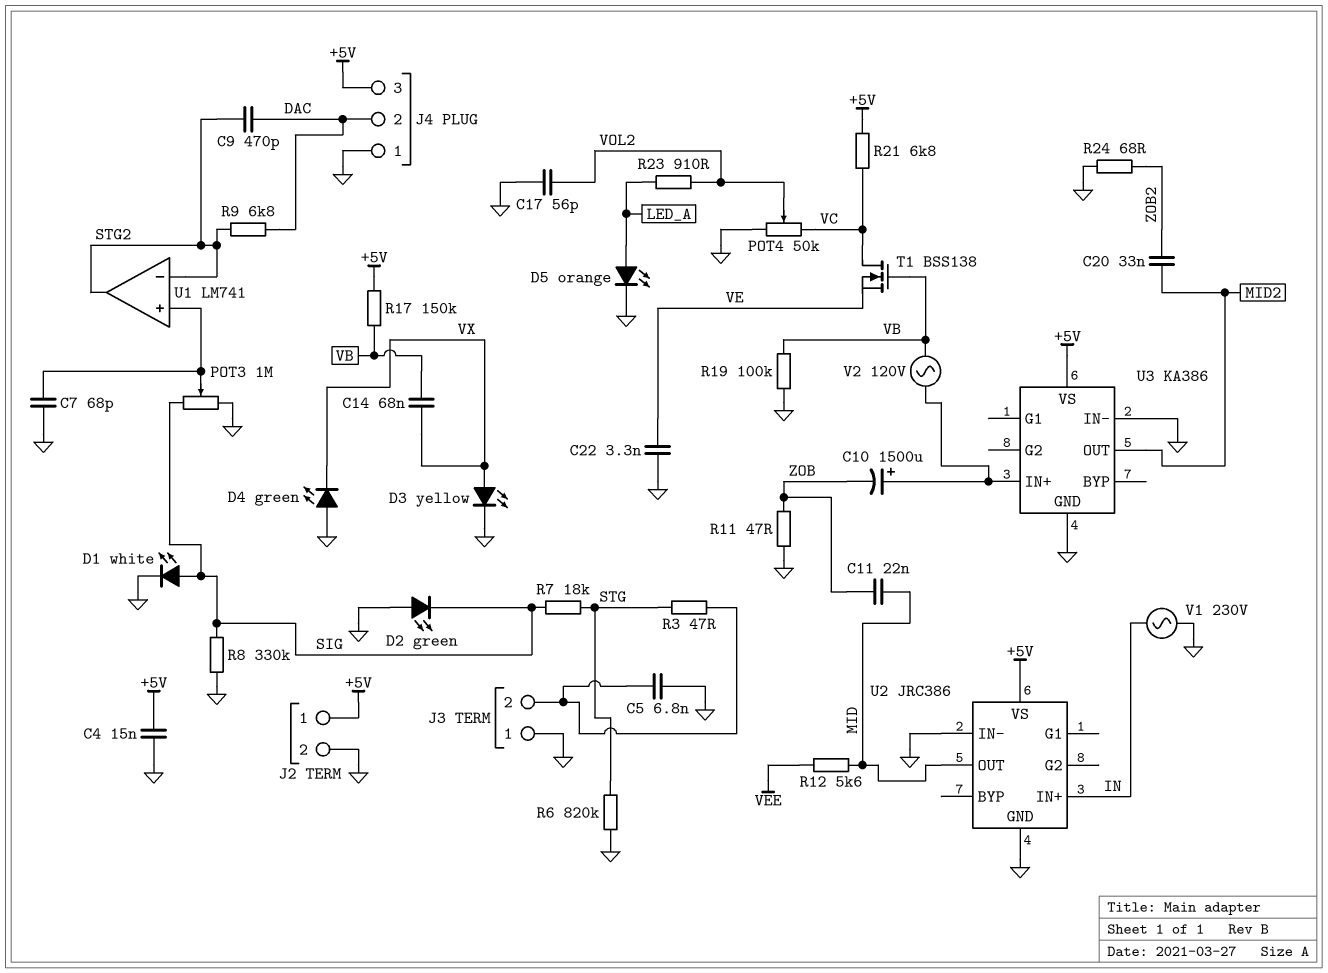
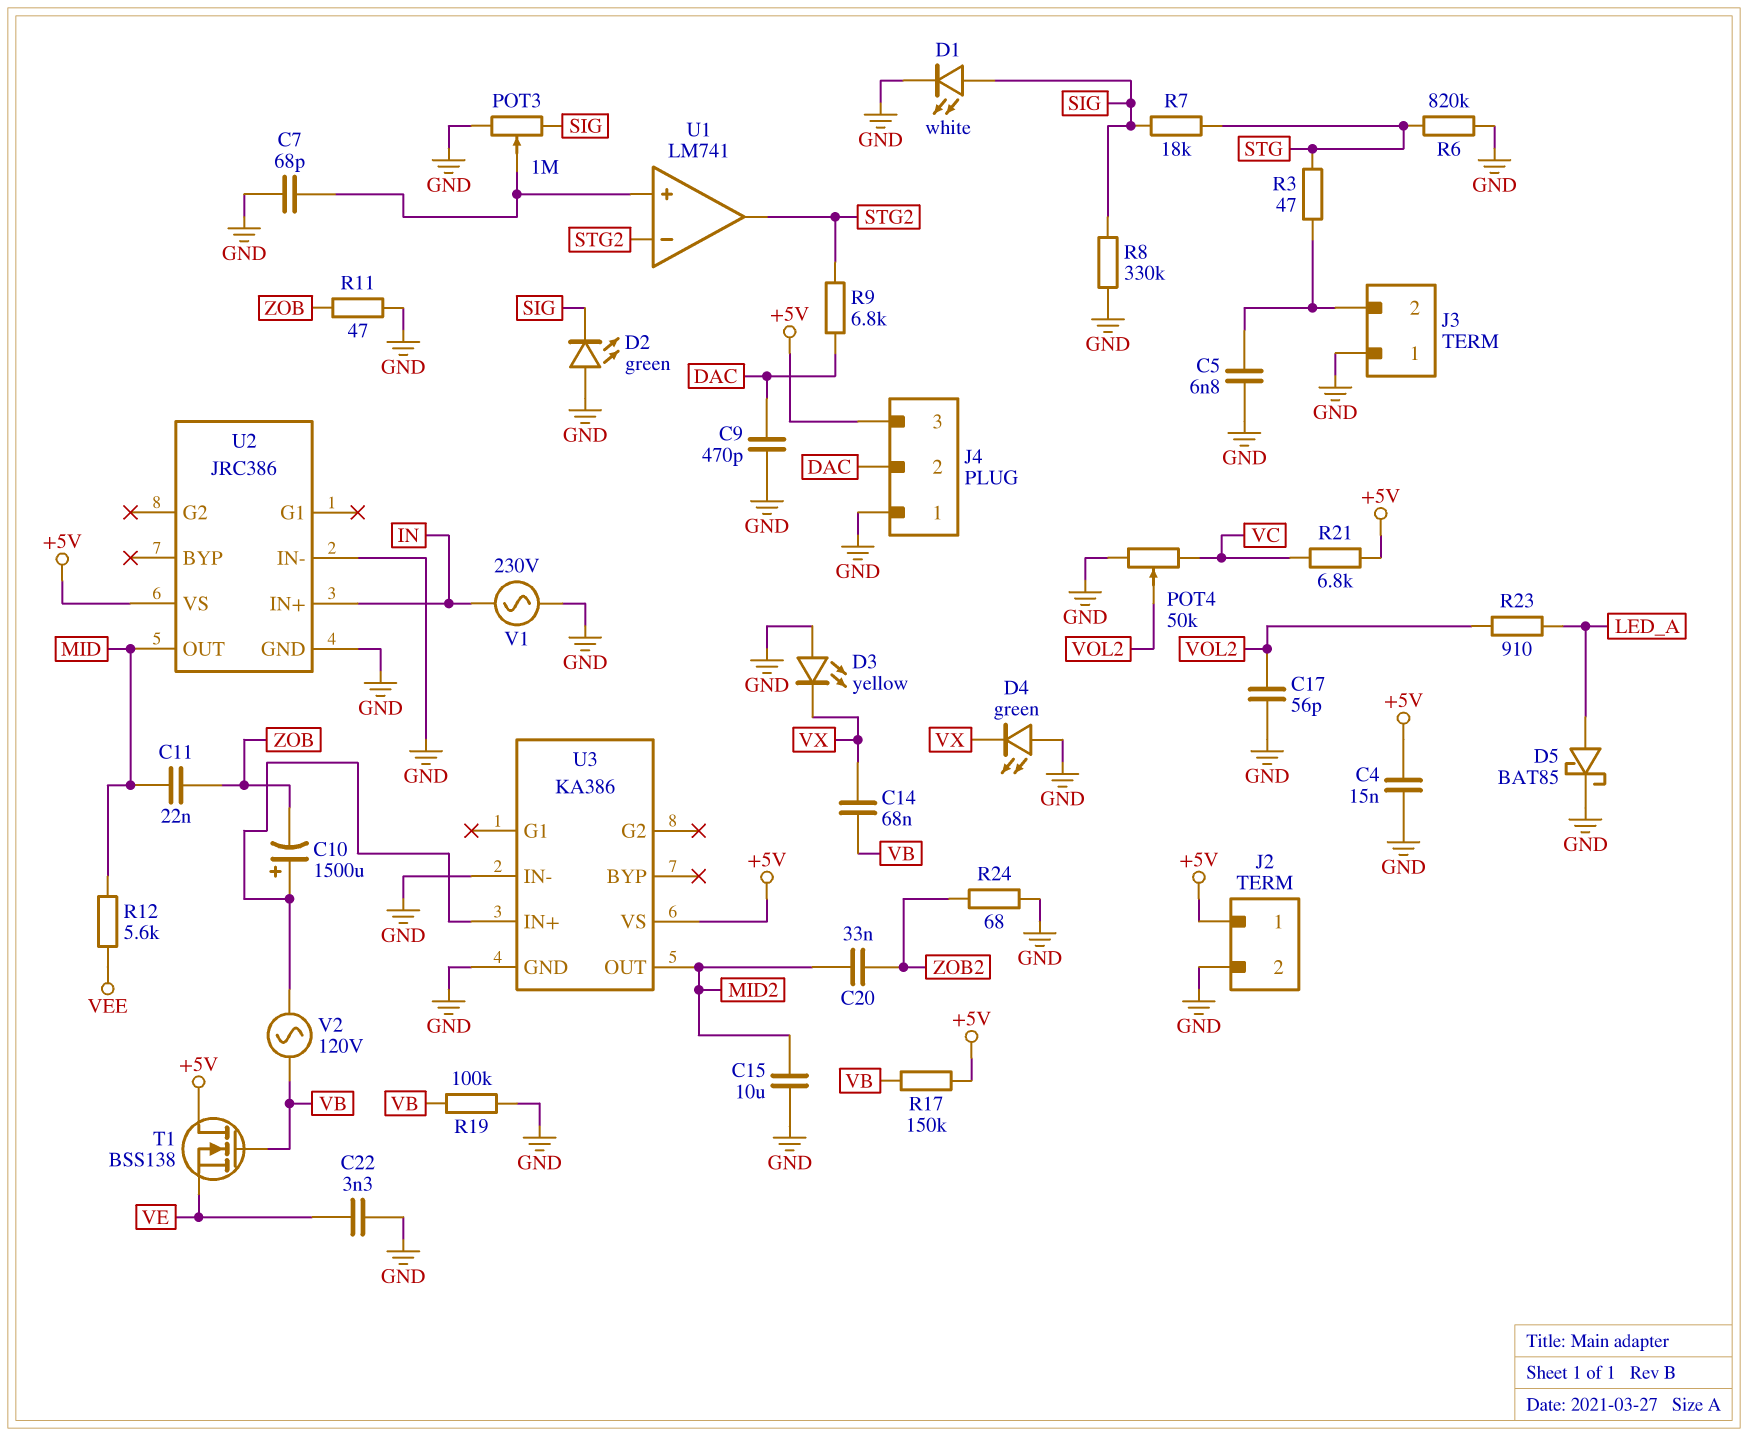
C9: 470pF (DAC, STG2) -> 470pF (DAC, GND)
C15: none -> 10uF (GND, MID2)
D3: LED yellow (A VX, K GND) -> LED yellow (A GND, K VX)
D5: LED orange (A LED_A, K GND) -> schottky BAT85 (A LED_A, K GND)
T1: NMOS BSS138 (G VB, D VC, S VE) -> NMOS BSS138 (G VB, D +5V, S VE)

